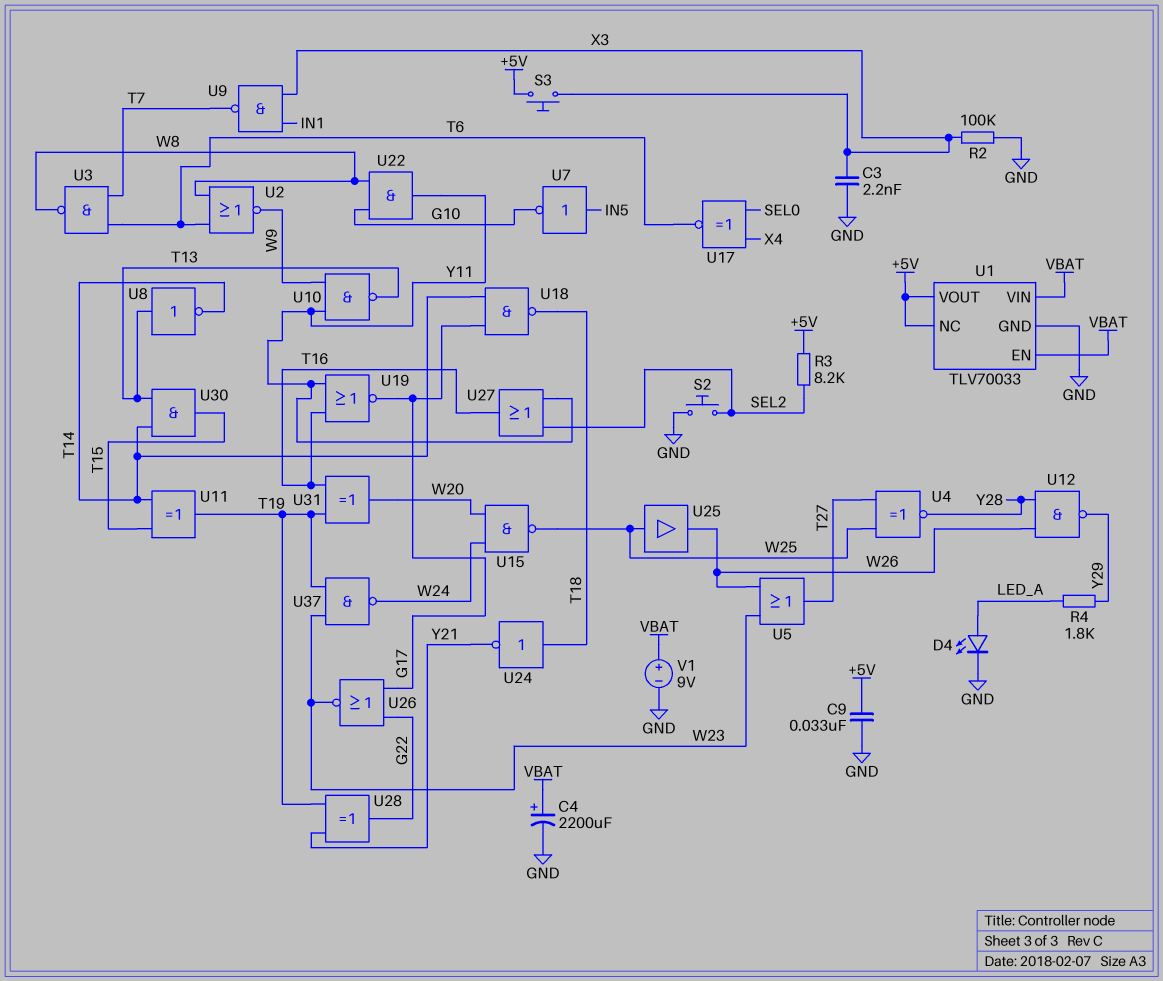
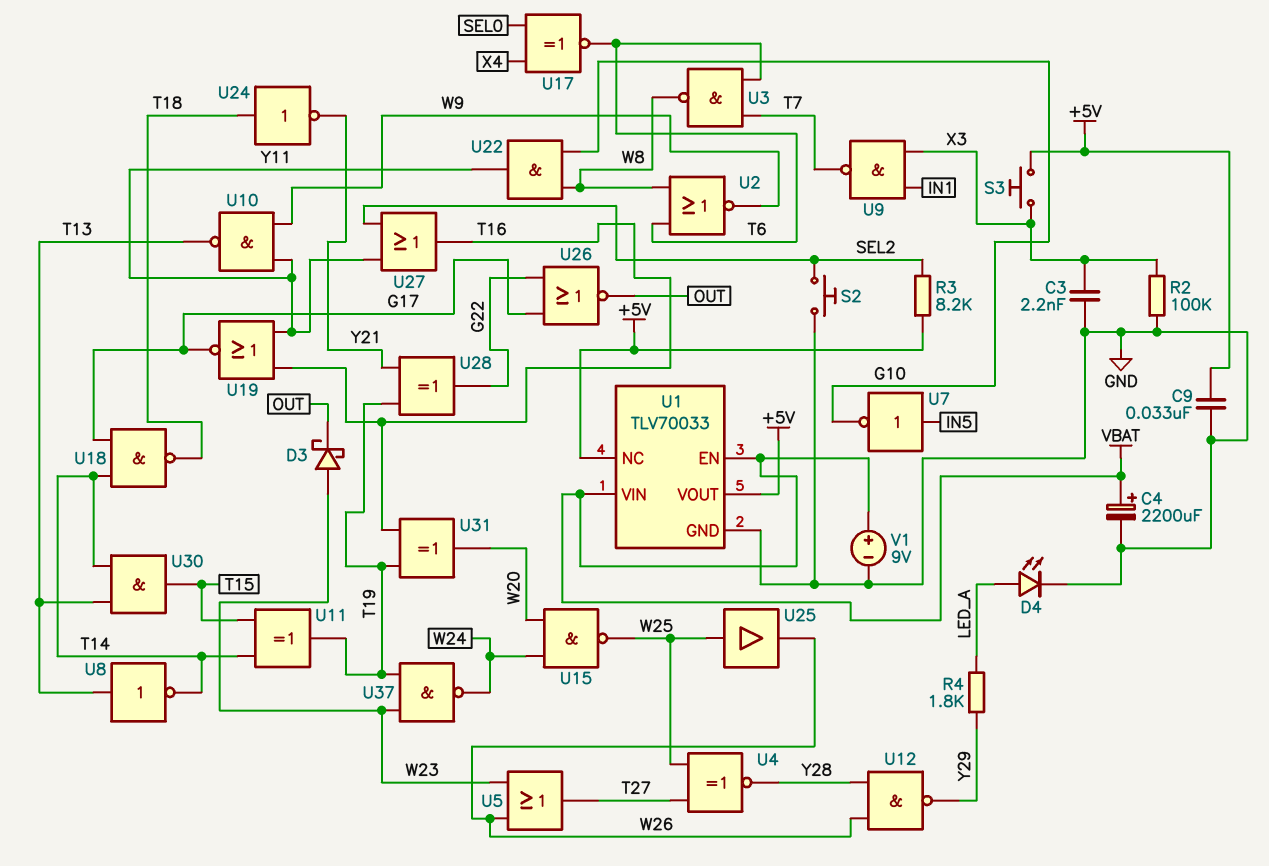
D3: none -> schottky (A W23, K OUT)
U26: NOR (in G17, in G22, out W23) -> NOR (in G17, in G22, out OUT)

